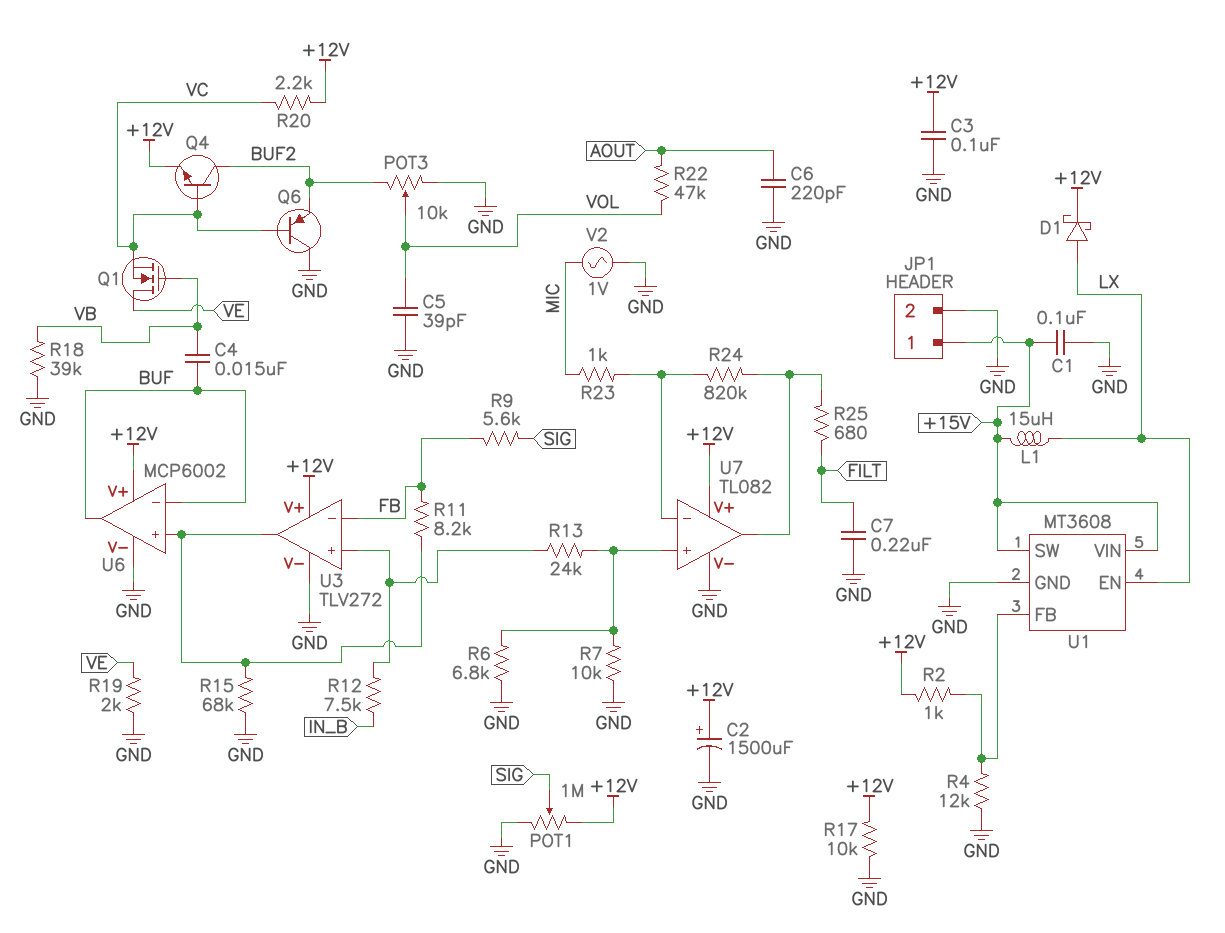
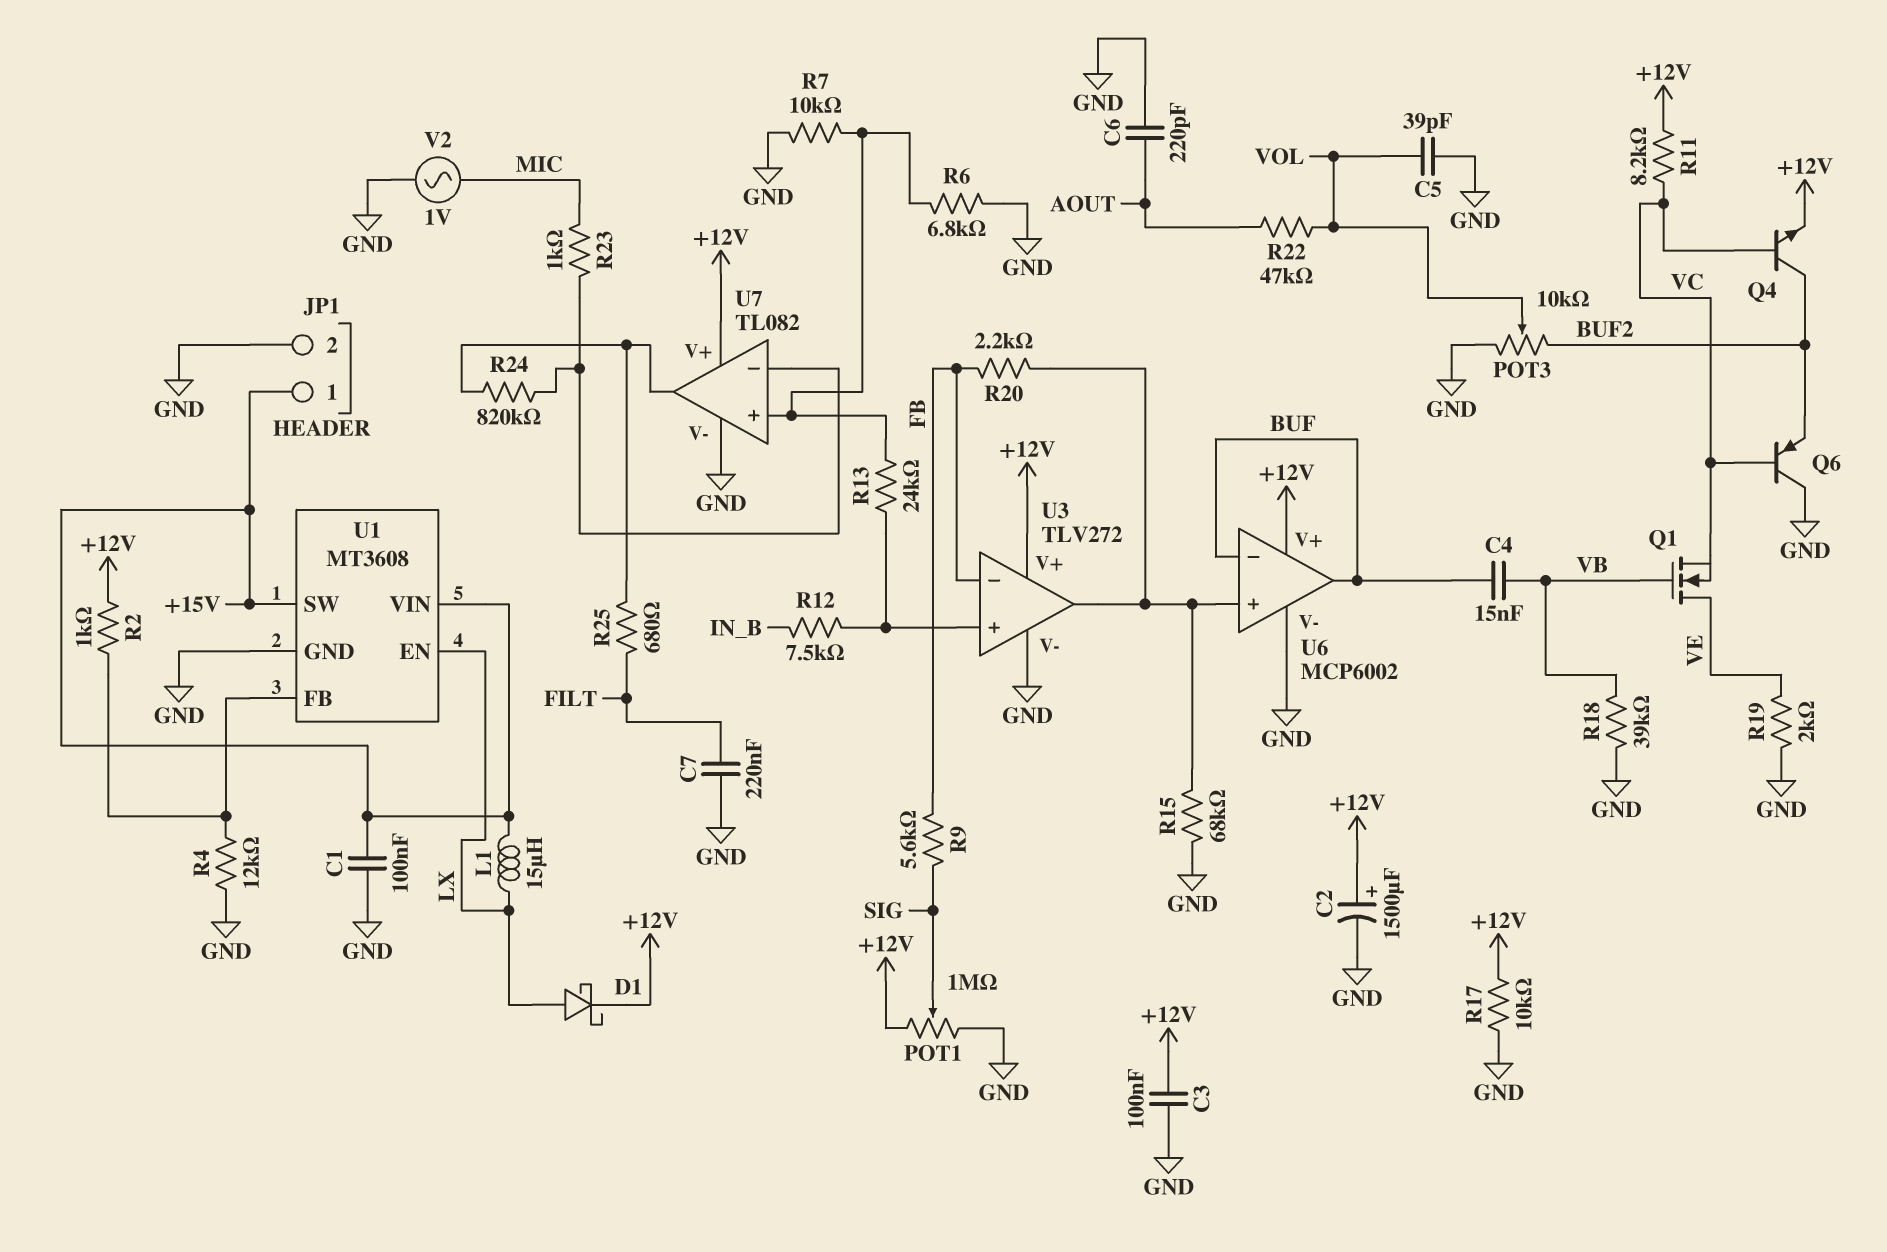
R11: 8.2k (FB, U3/out) -> 8.2k (+12V, VC)
R20: 2.2k (+12V, VC) -> 2.2k (FB, U3/out)

